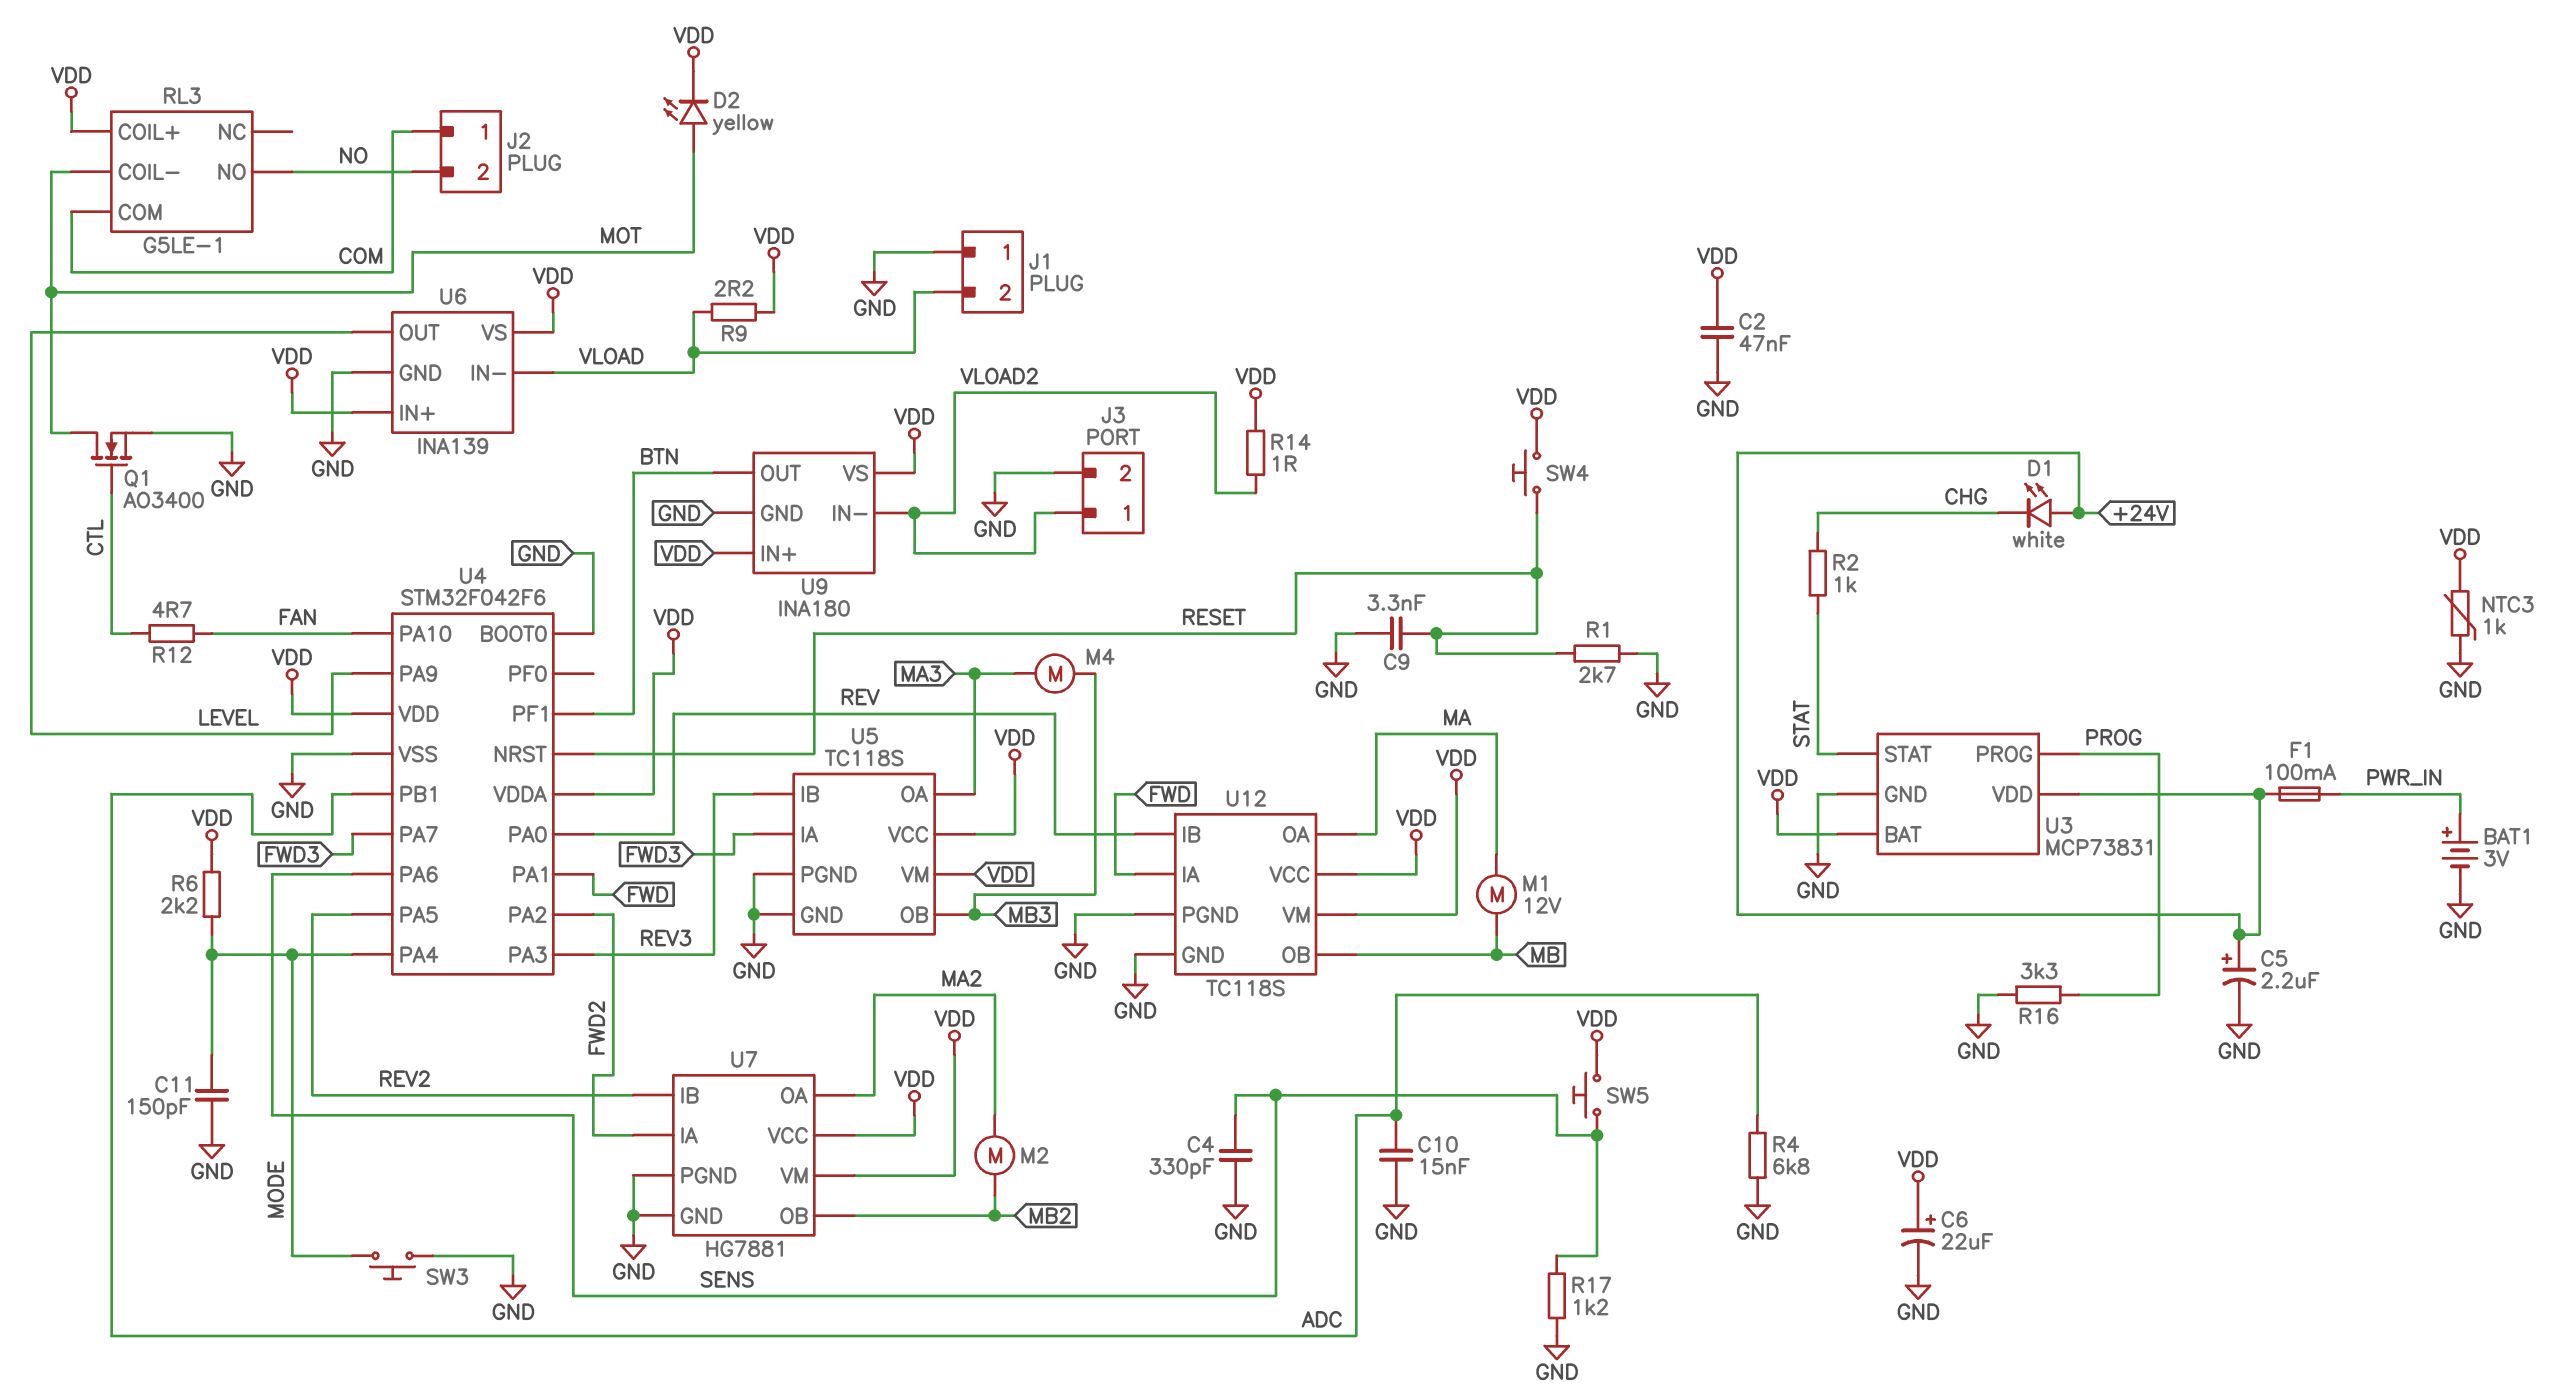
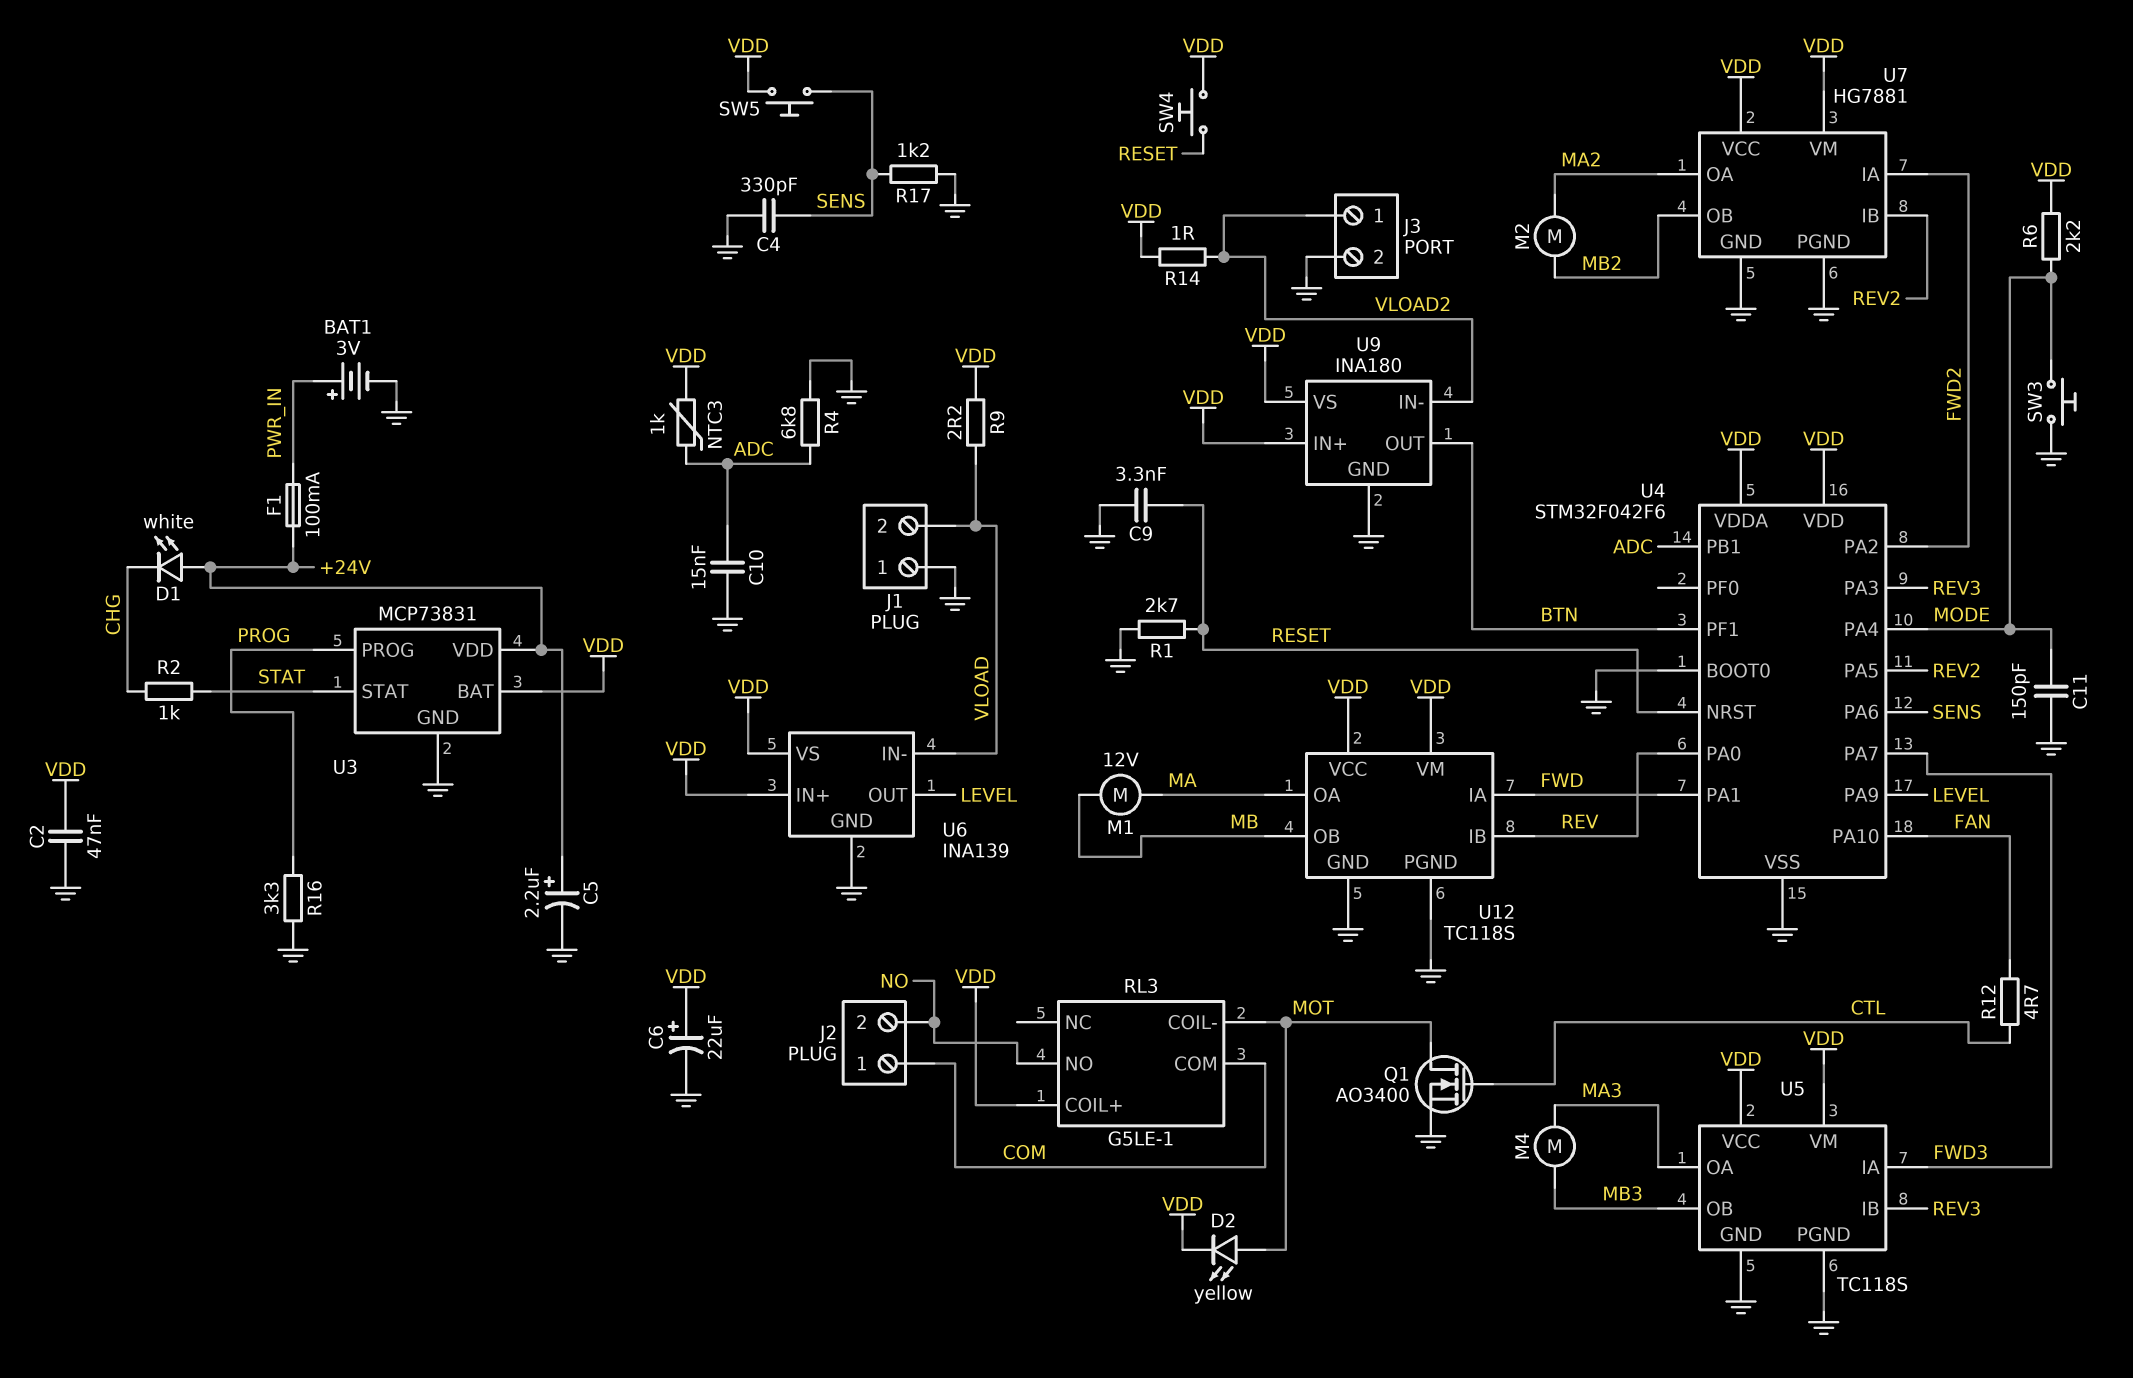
NTC3: 1k (GND, VDD) -> 1k (ADC, VDD)

